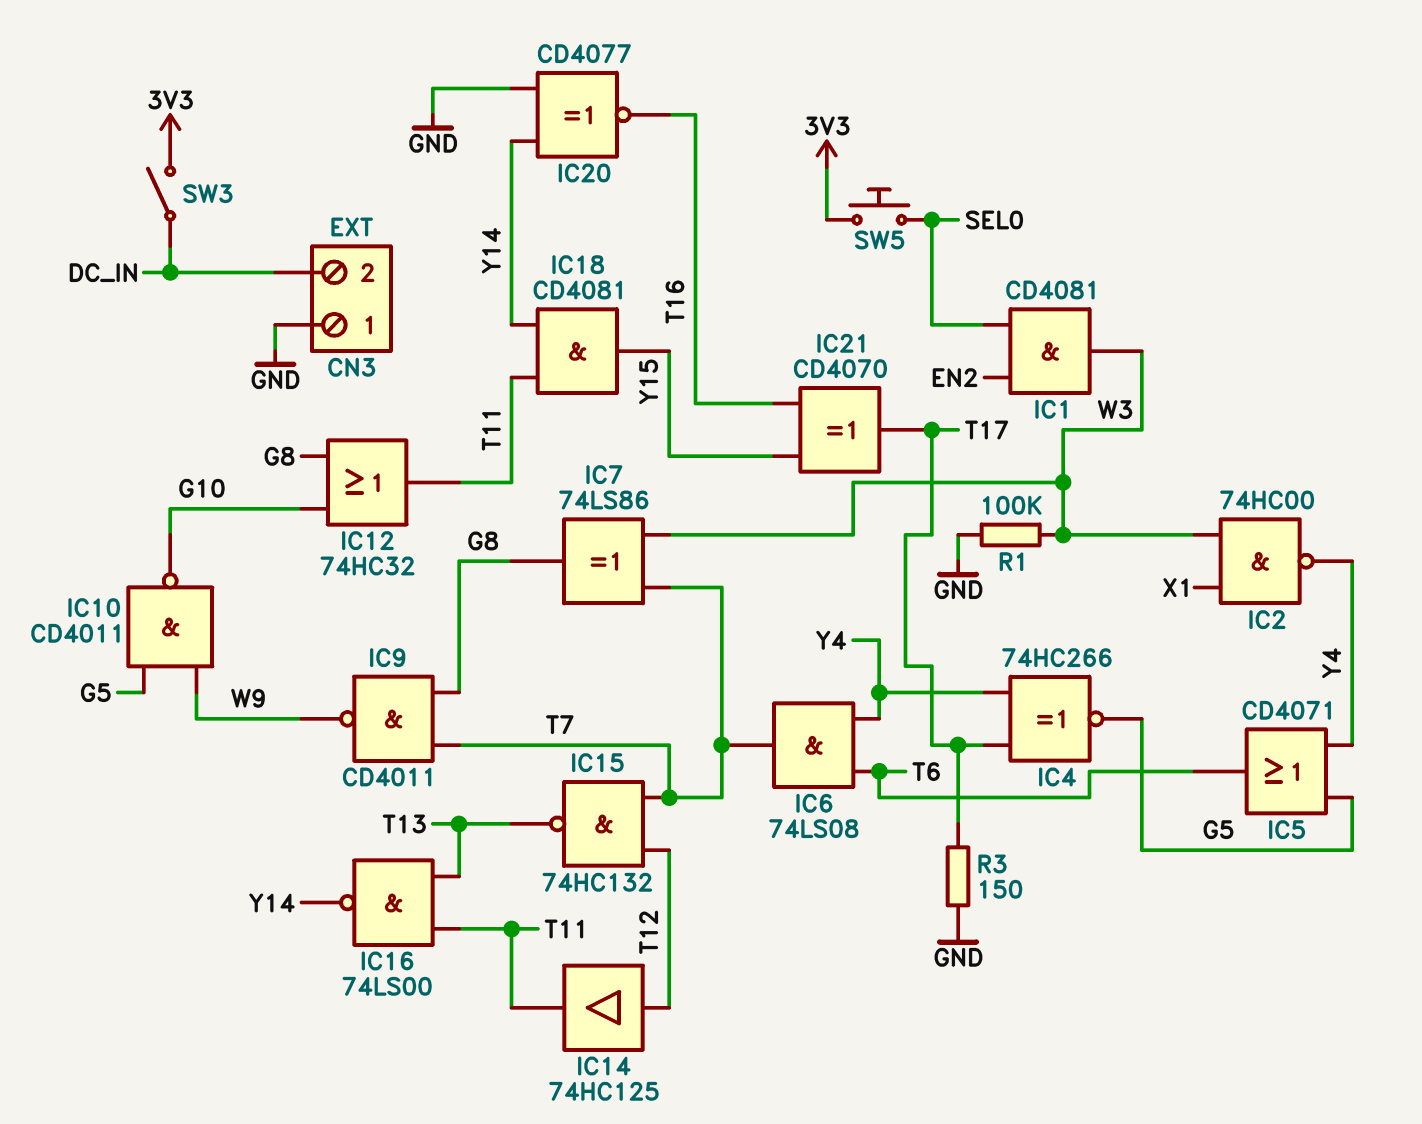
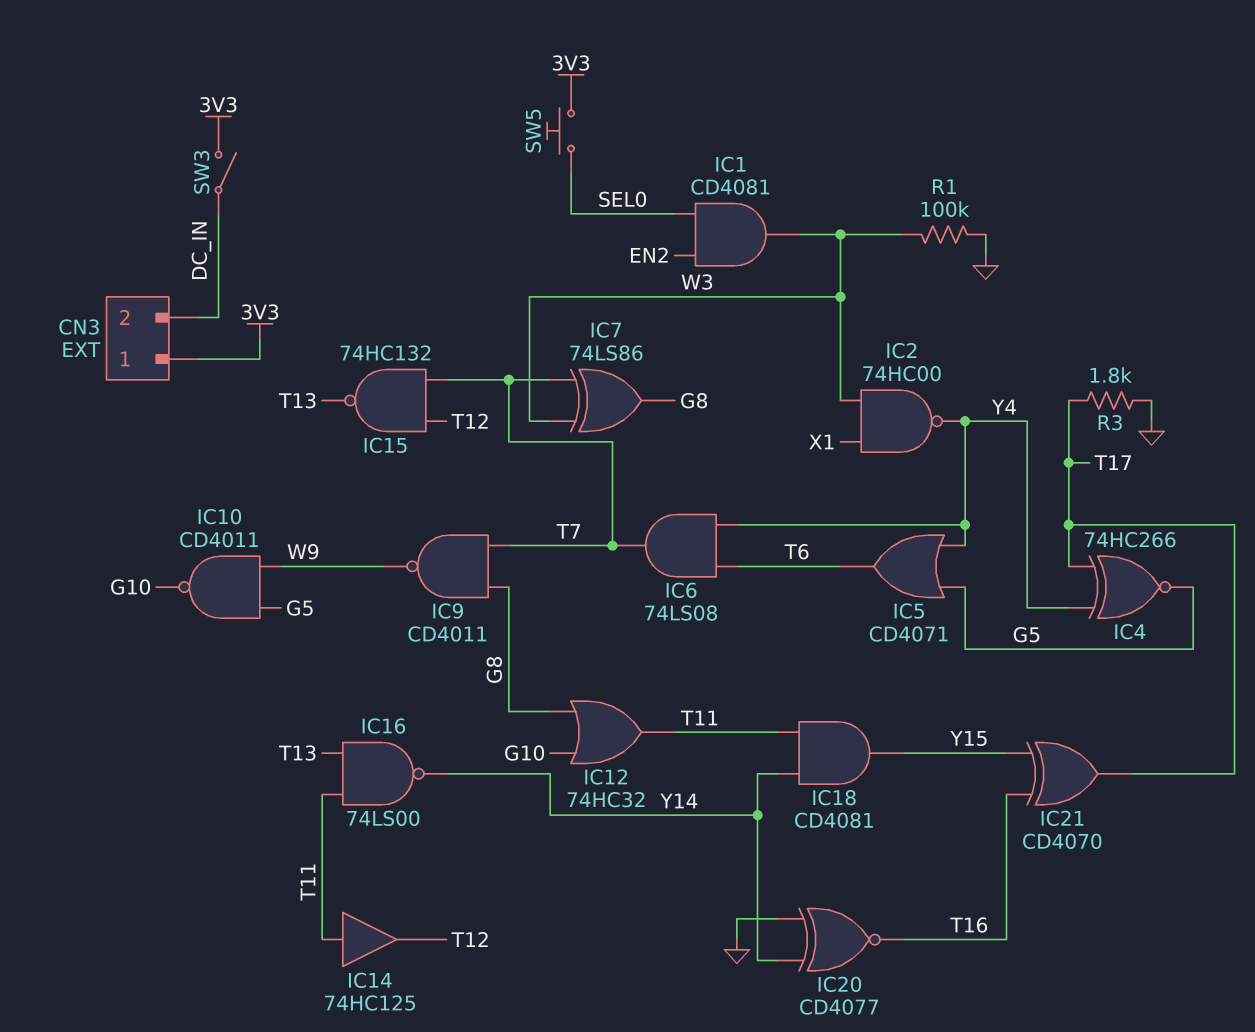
CN3 pin 1: GND -> 3V3
IC14: buffer 74HC125 (in T12, out T11) -> buffer 74HC125 (in T11, out T12)
R3: 150 (GND, T17) -> 1.8k (GND, T17)

